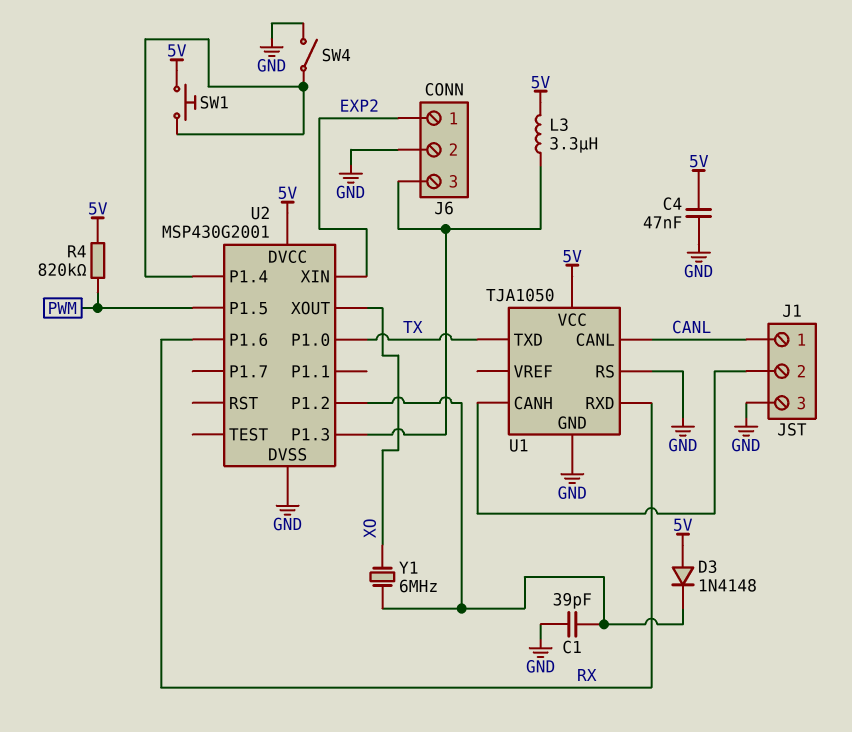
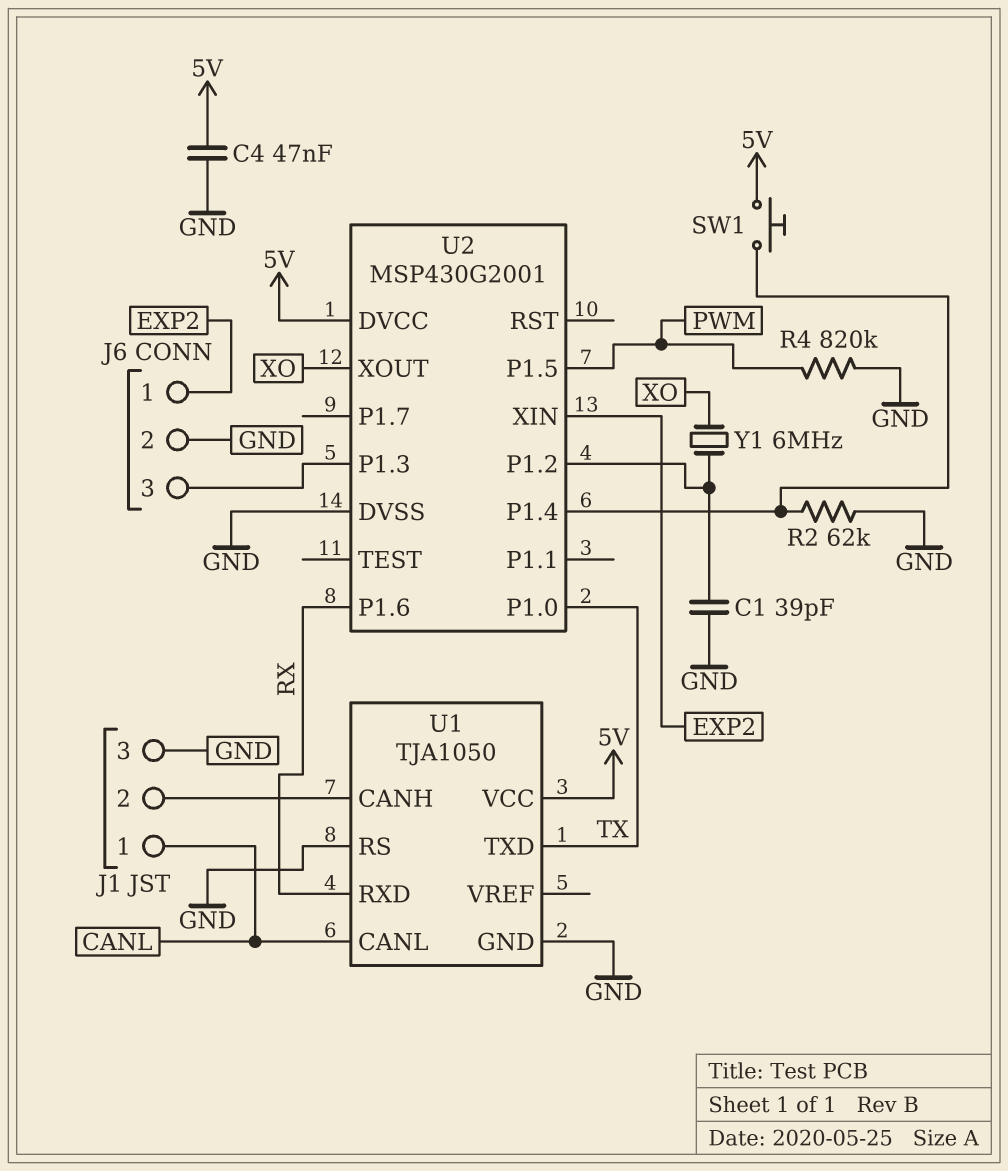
D3: diode 1N4148 (A 5V, K U2/P1.2) -> none
L3: 3.3uH (5V, J6/3) -> none
R2: none -> 62k (GND, U2/P1.4)
R4: 820k (5V, PWM) -> 820k (GND, PWM)
SW4: switch (GND, U2/P1.4) -> none

